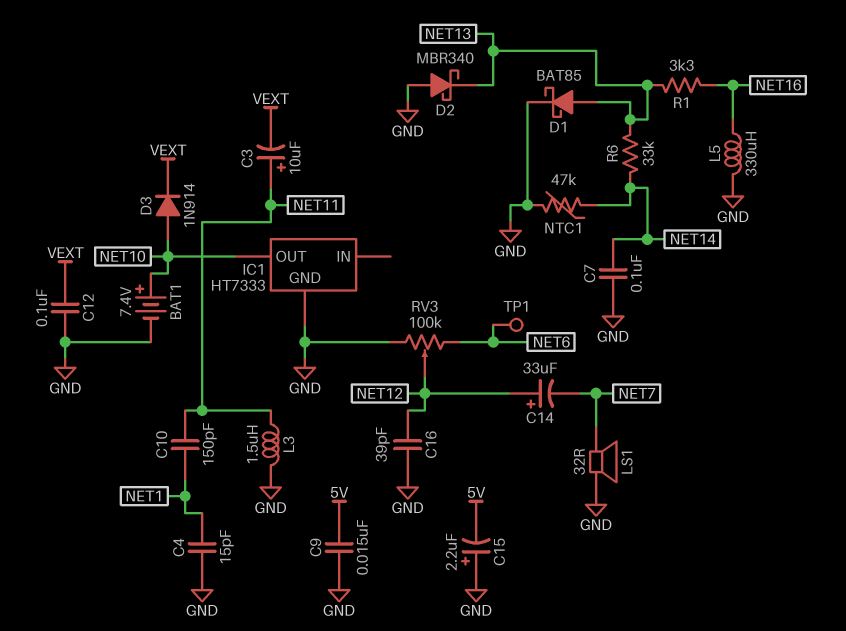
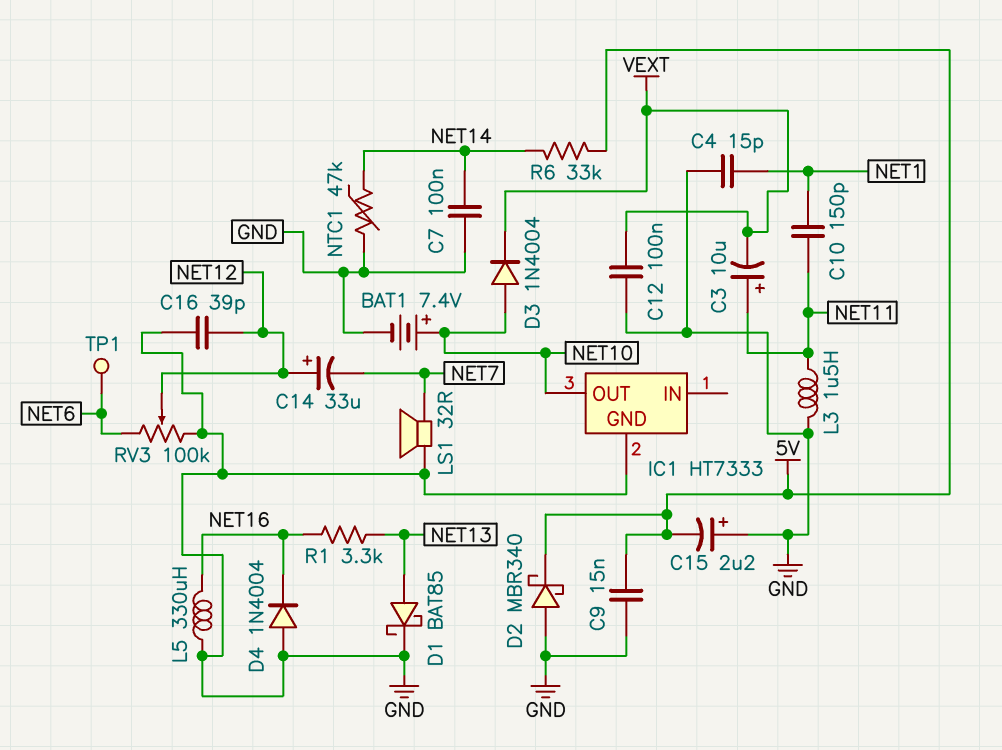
D2: schottky MBR340 (A GND, K NET13) -> schottky MBR340 (A GND, K 5V)
D3: diode 1N914 (A NET10, K VEXT) -> diode 1N4004 (A NET10, K VEXT)
D4: none -> diode 1N4004 (A GND, K NET16)
R6: 33k (NET13, NET14) -> 33k (5V, NET14)

